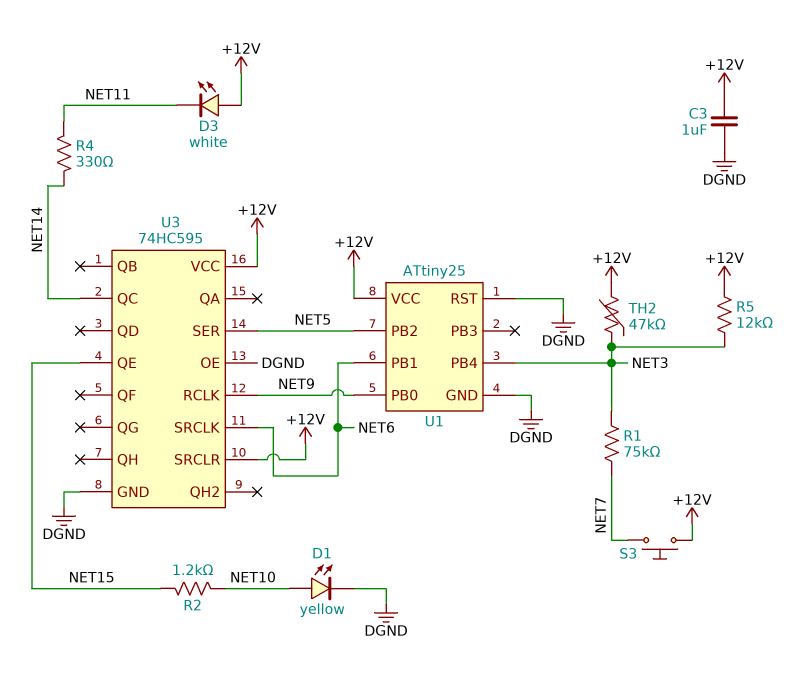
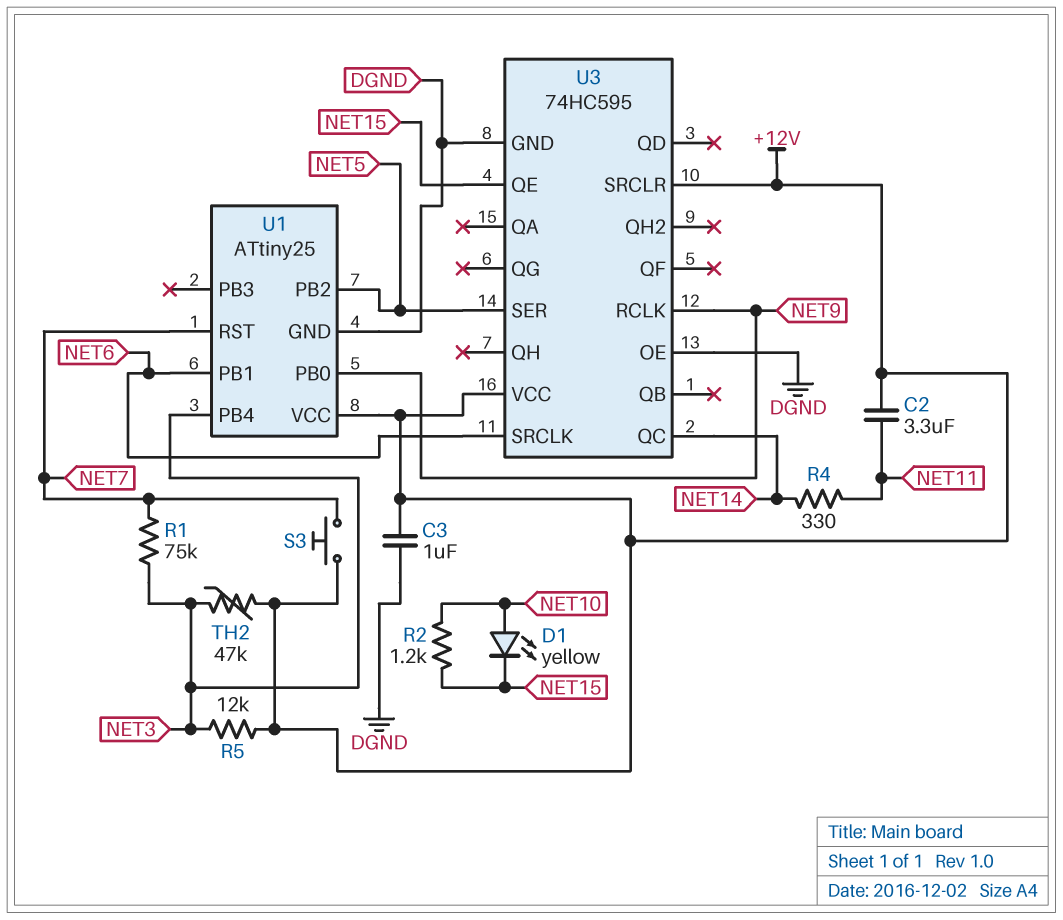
C2: none -> 3.3uF (+12V, NET11)
D1: LED yellow (A NET10, K DGND) -> LED yellow (A NET10, K NET15)
D3: LED white (A +12V, K NET11) -> none
U1 pin RST: DGND -> NET7

